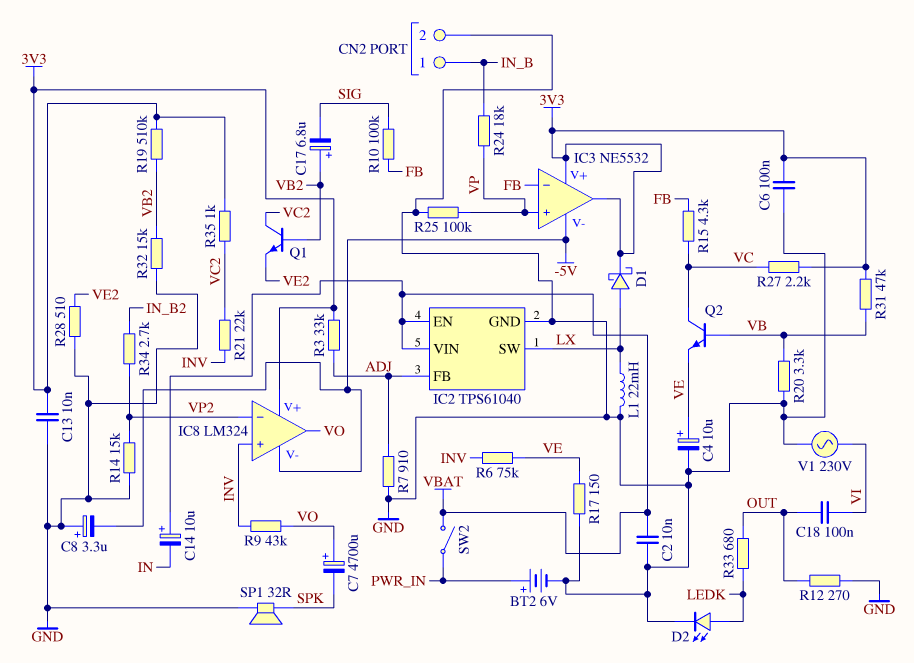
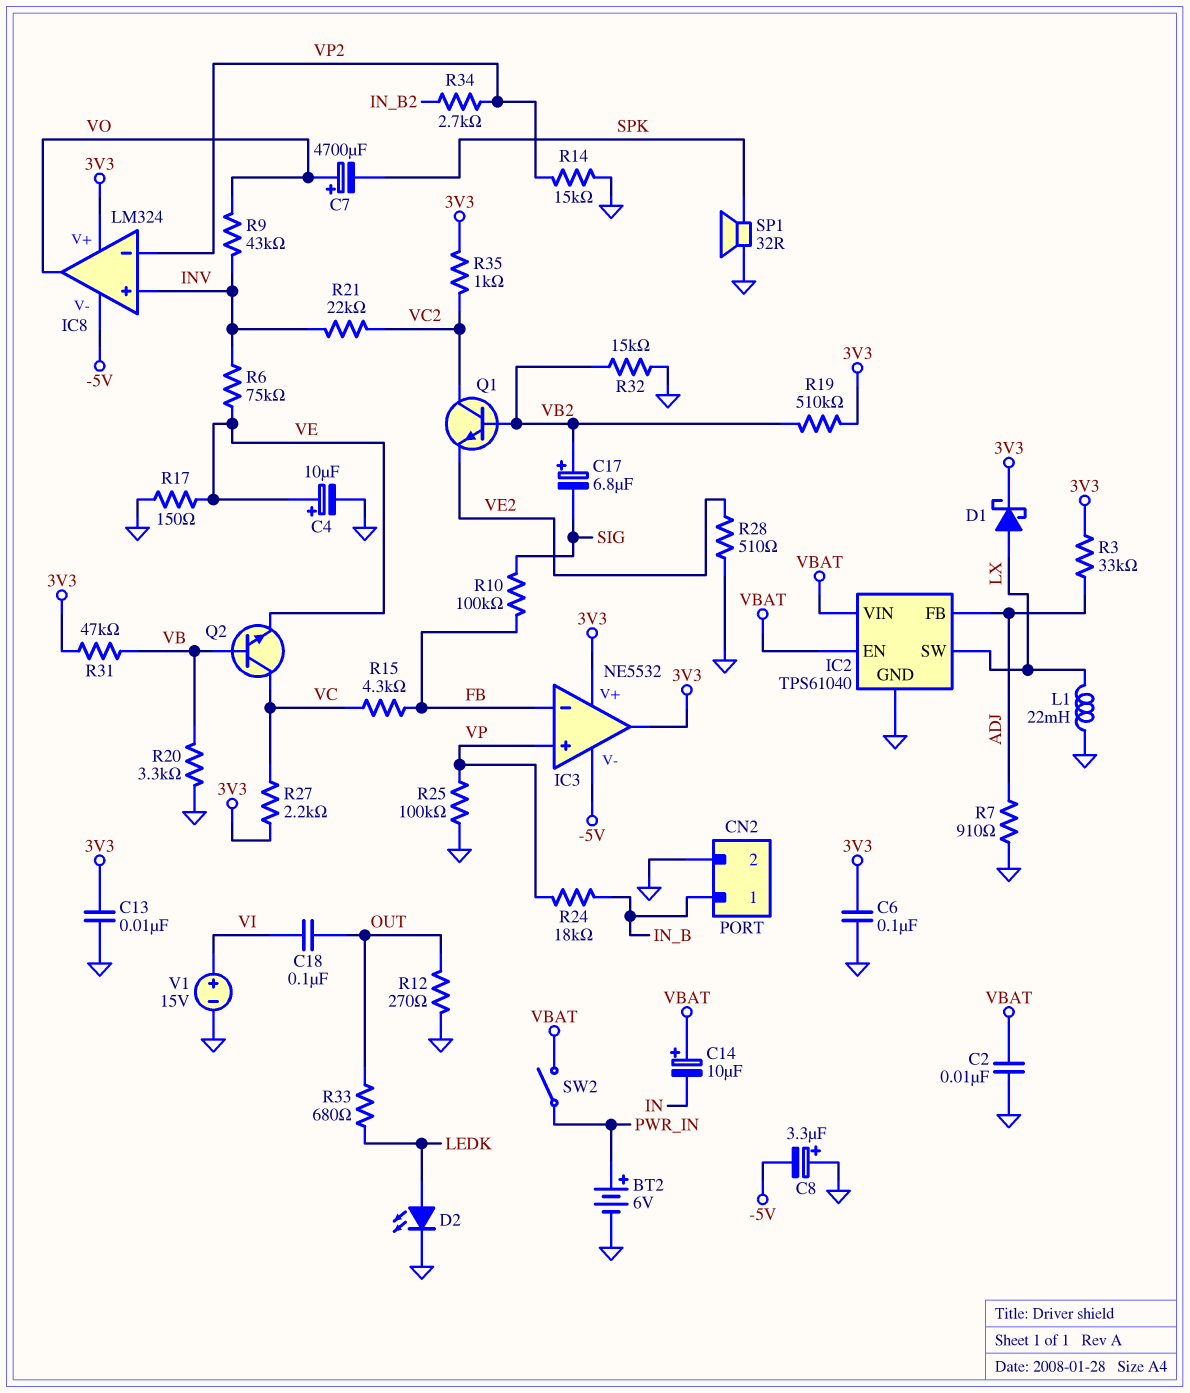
V1: AC 230V (GND, VI) -> 15V (plus VI, minus GND)

